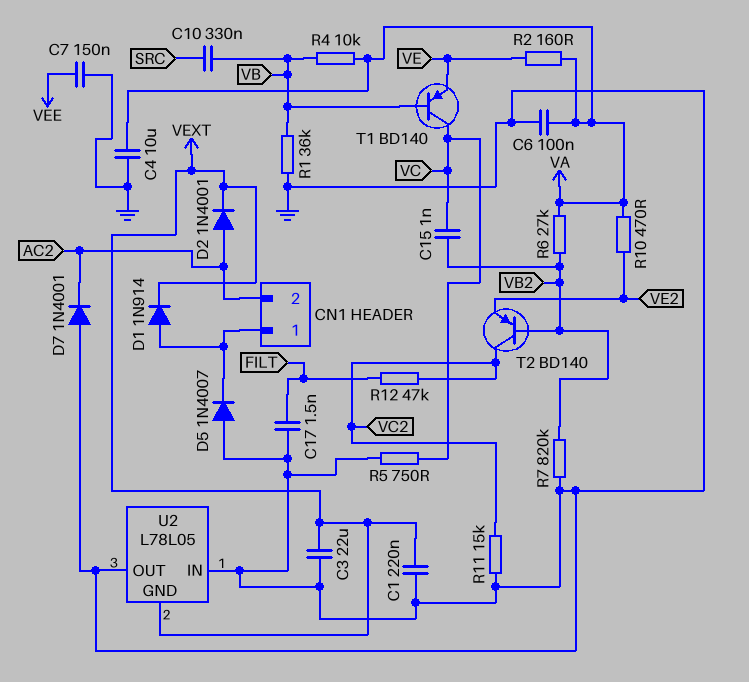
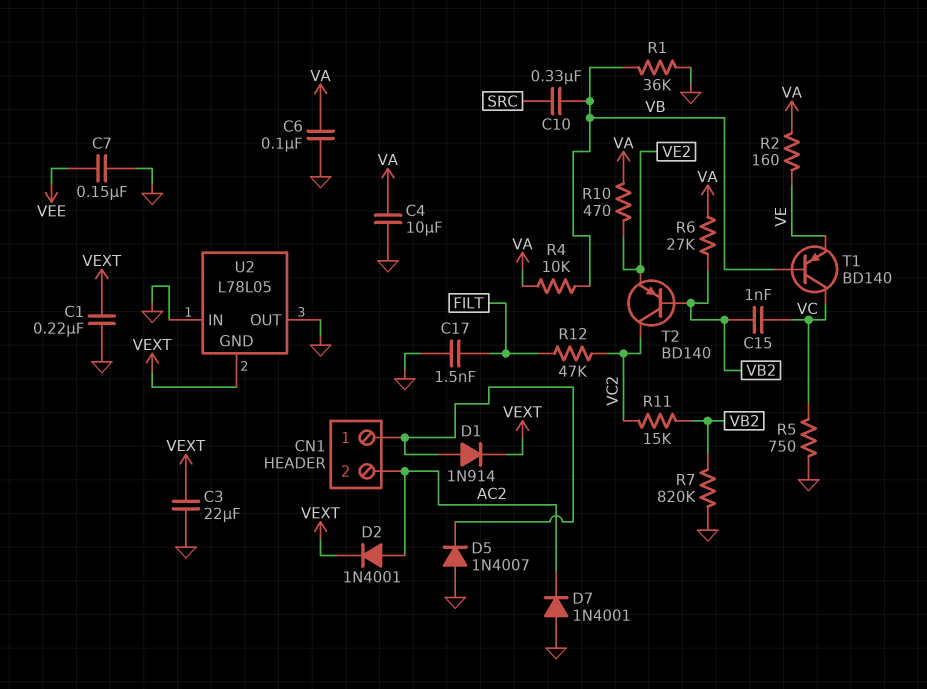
R11: 15k (GND, VC2) -> 15k (VB2, VC2)

